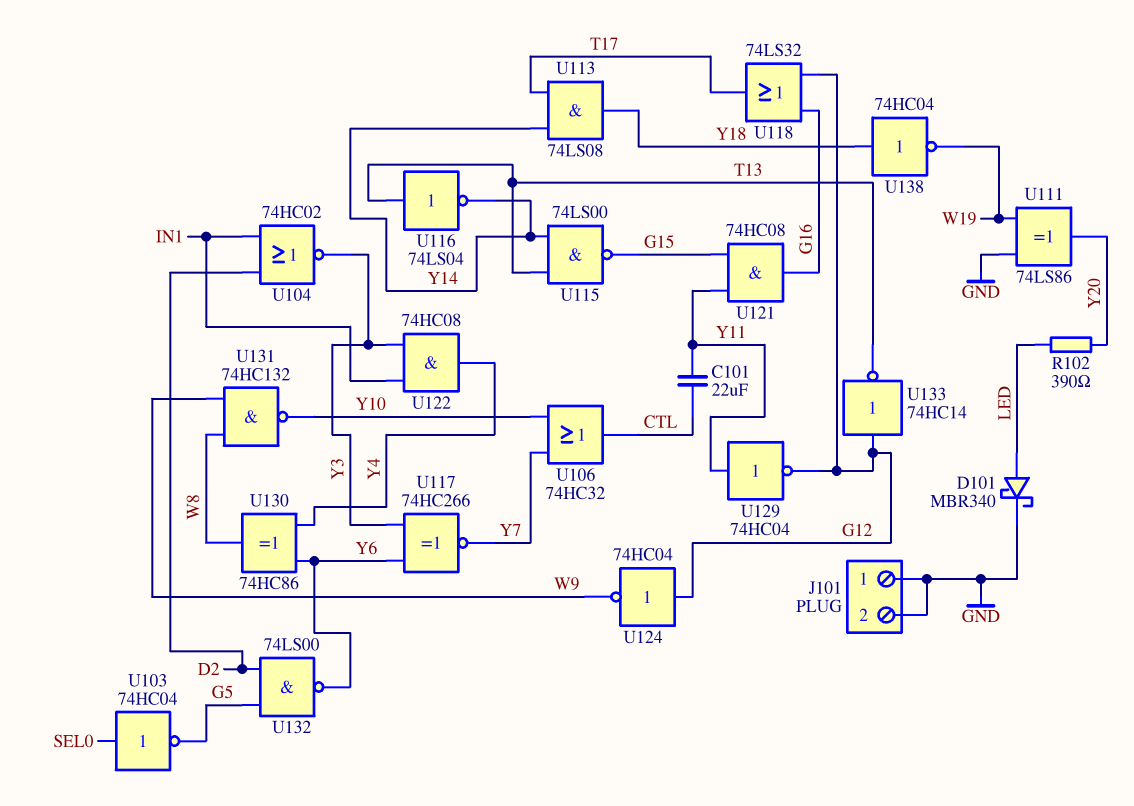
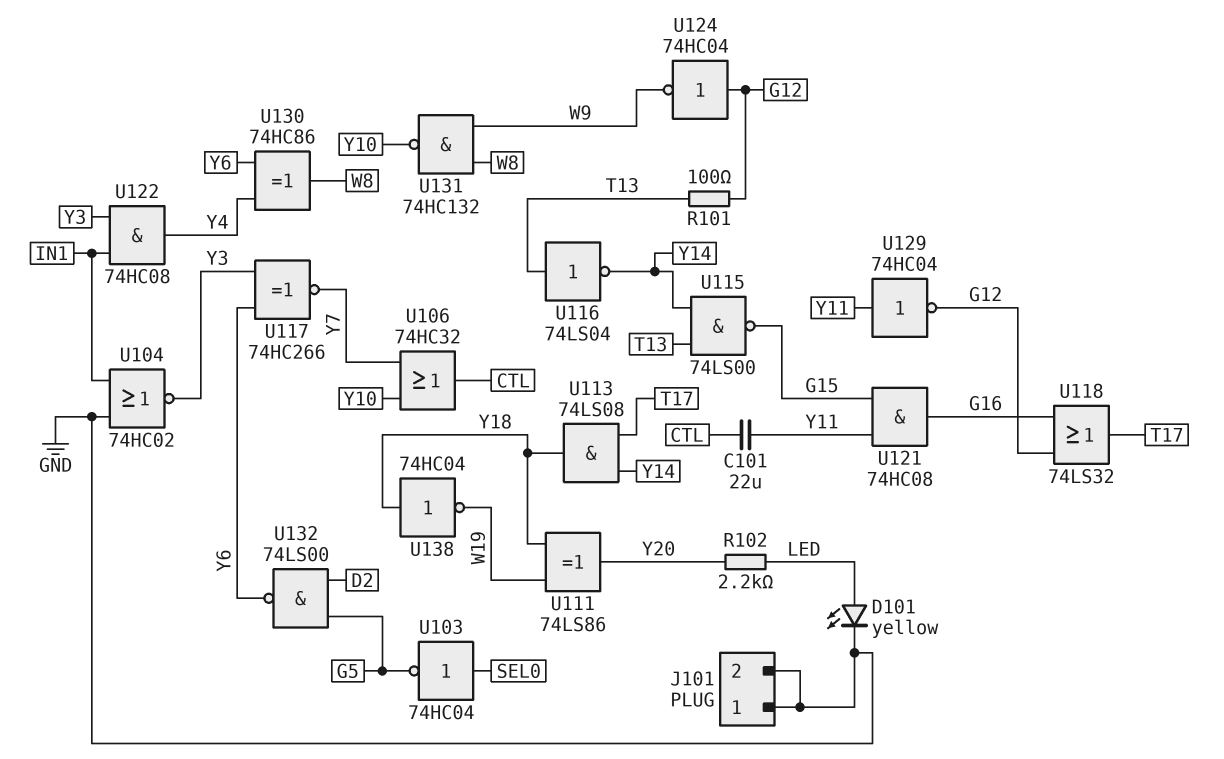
D101: schottky MBR340 (A LED, K GND) -> LED yellow (A LED, K GND)
R101: none -> 100 (G12, T13)
R102: 390 (LED, Y20) -> 2.2k (LED, Y20)
U104: NOR 74HC02 (in D2, in IN1, out Y3) -> NOR 74HC02 (in GND, in IN1, out Y3)
U111: XOR 74LS86 (in GND, in W19, out Y20) -> XOR 74LS86 (in W19, in Y18, out Y20)
U133: NOT 74HC14 (in G12, out T13) -> none

